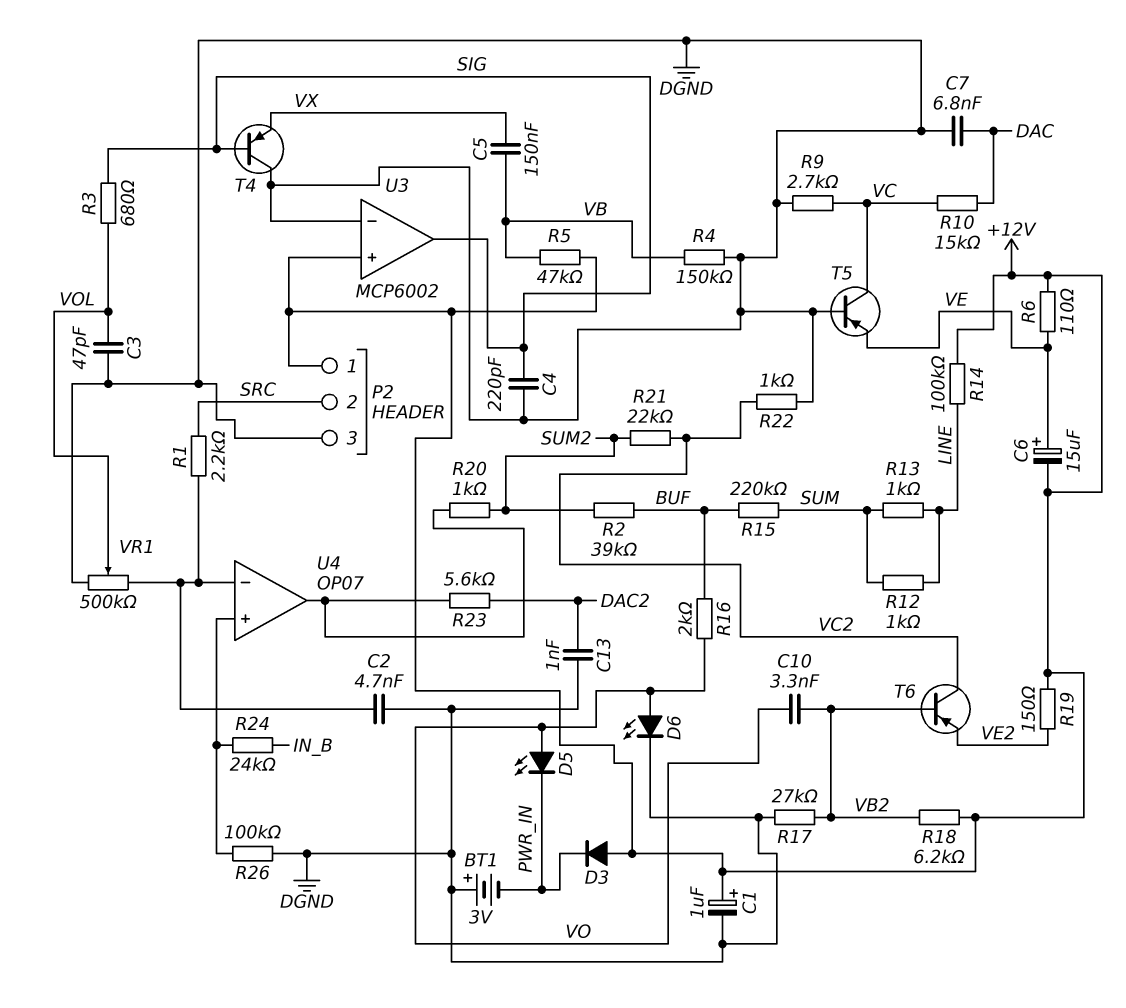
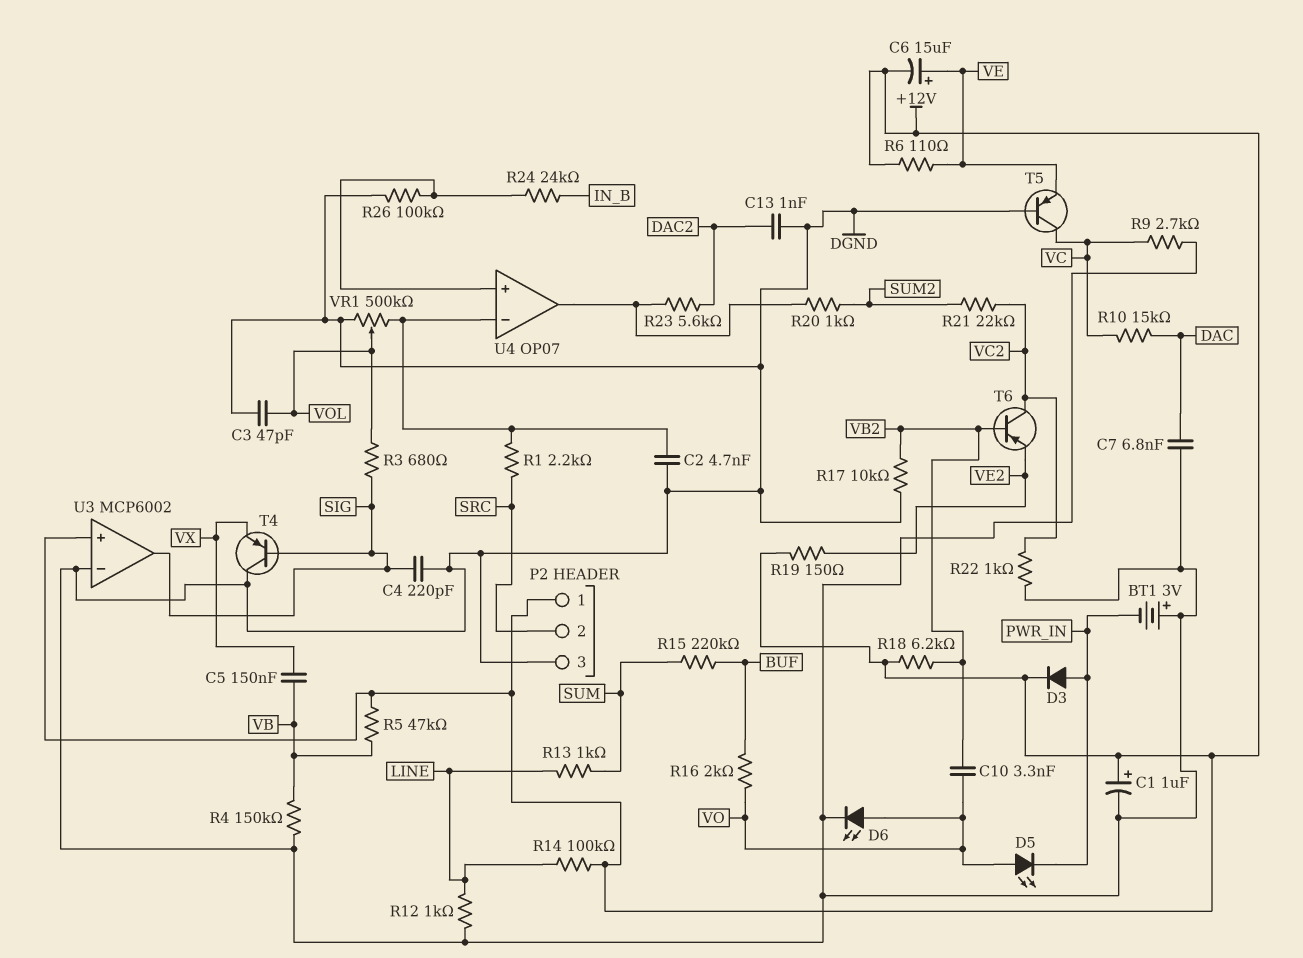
D3: diode (A +12V, K PWR_IN) -> diode (A PWR_IN, K +12V)
R2: 39k (BUF, SUM2) -> none
R12: 1k (LINE, SUM) -> 1k (DGND, LINE)
R17: 27k (DGND, VB2) -> 10k (DGND, VB2)

